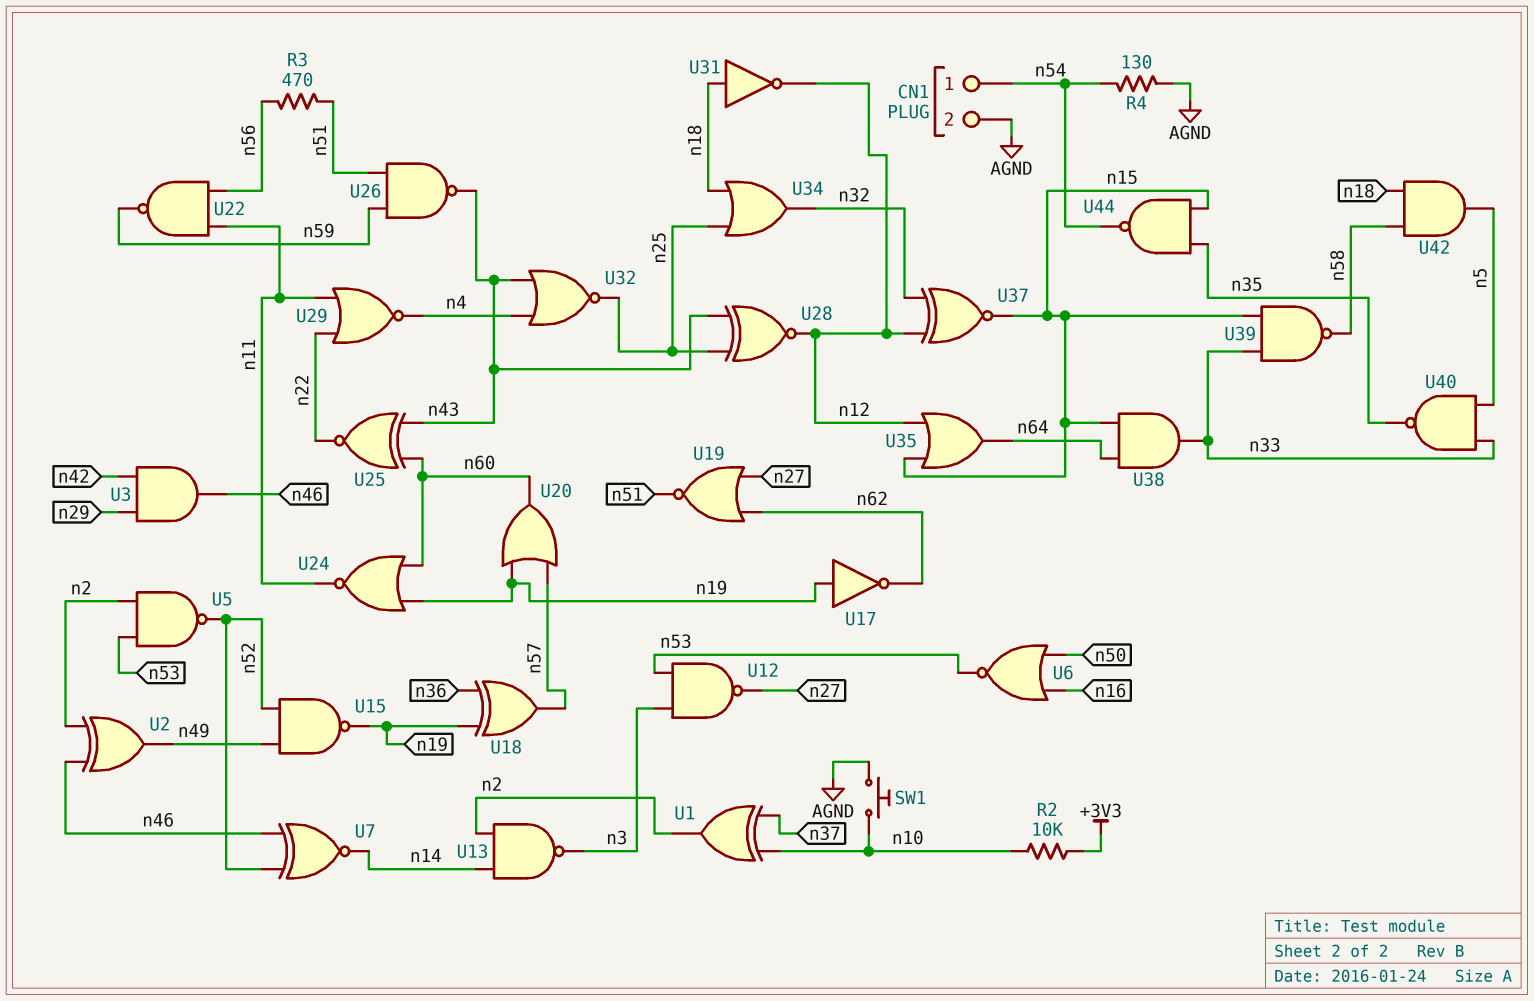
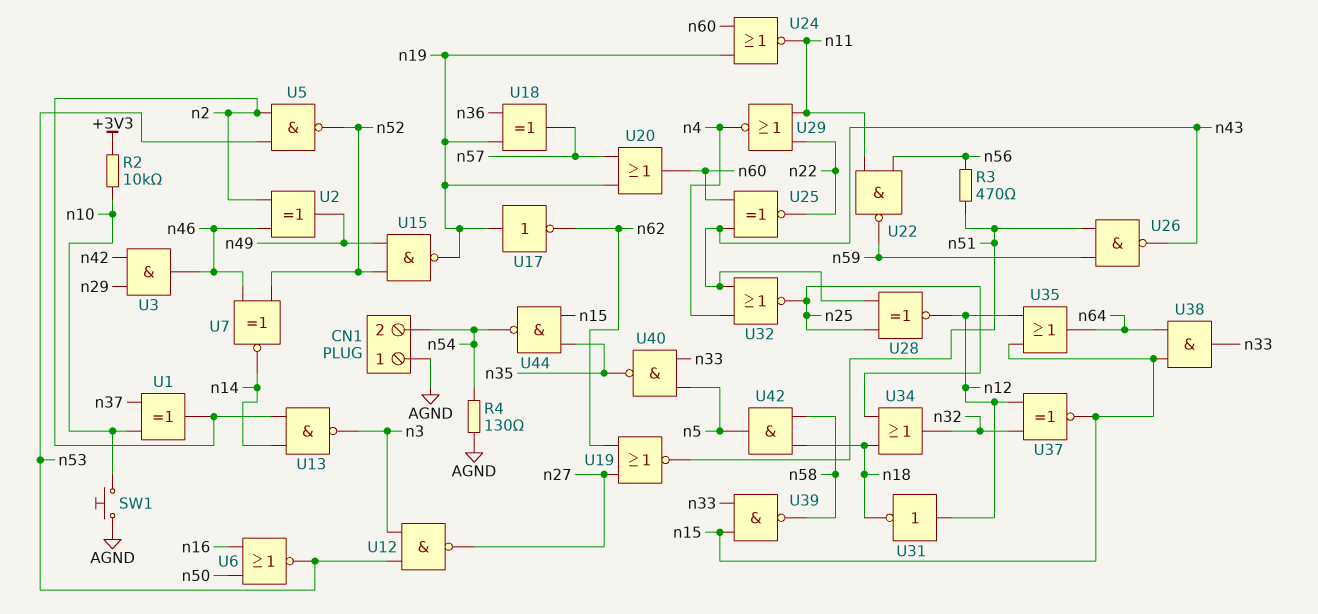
CN1 pin 1: n54 -> AGND
CN1 pin 2: AGND -> n54
U31: NOT (in n18, out n12) -> NOT (in n12, out n18)

